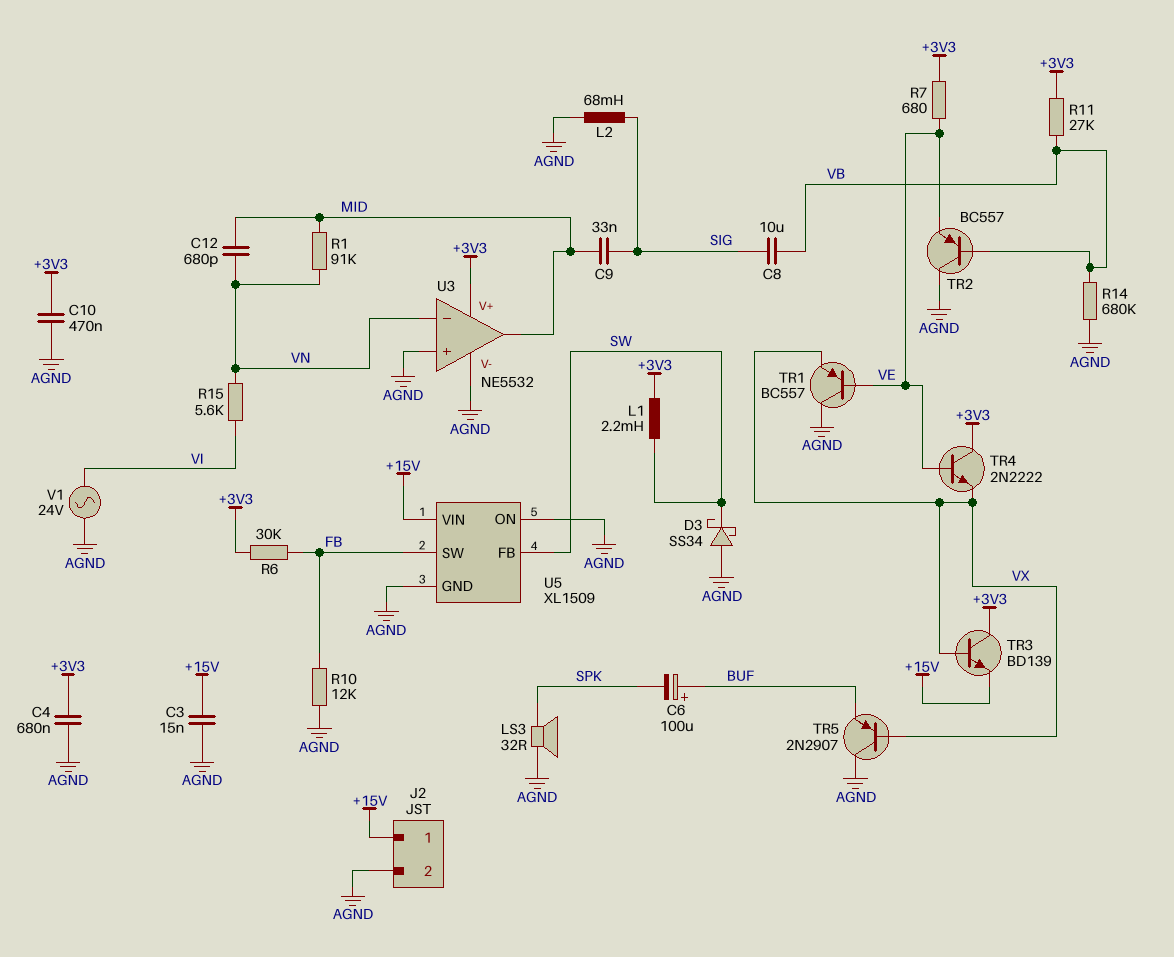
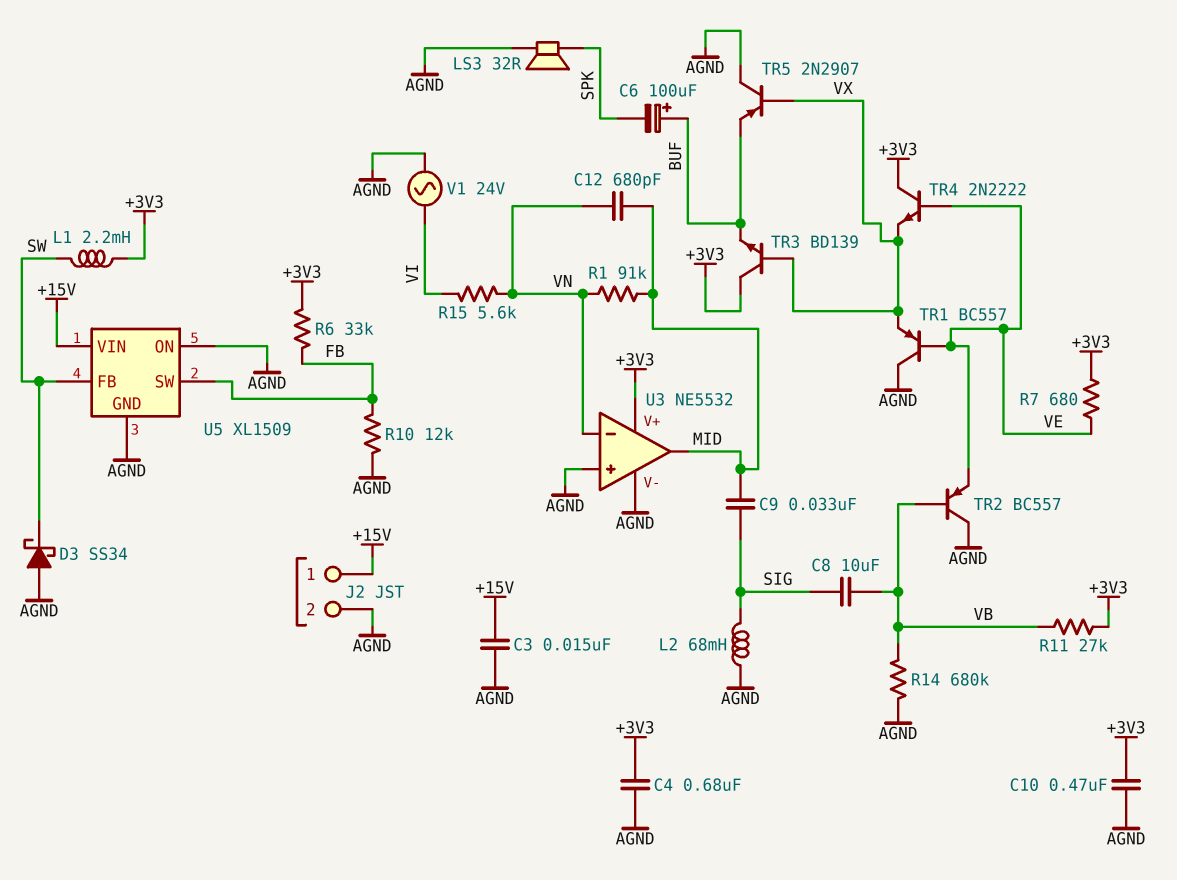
R6: 30k (+3V3, FB) -> 33k (+3V3, FB)
TR3: NPN BD139 (B VX, C +3V3, E +15V) -> NPN BD139 (B VX, C +3V3, E BUF)

